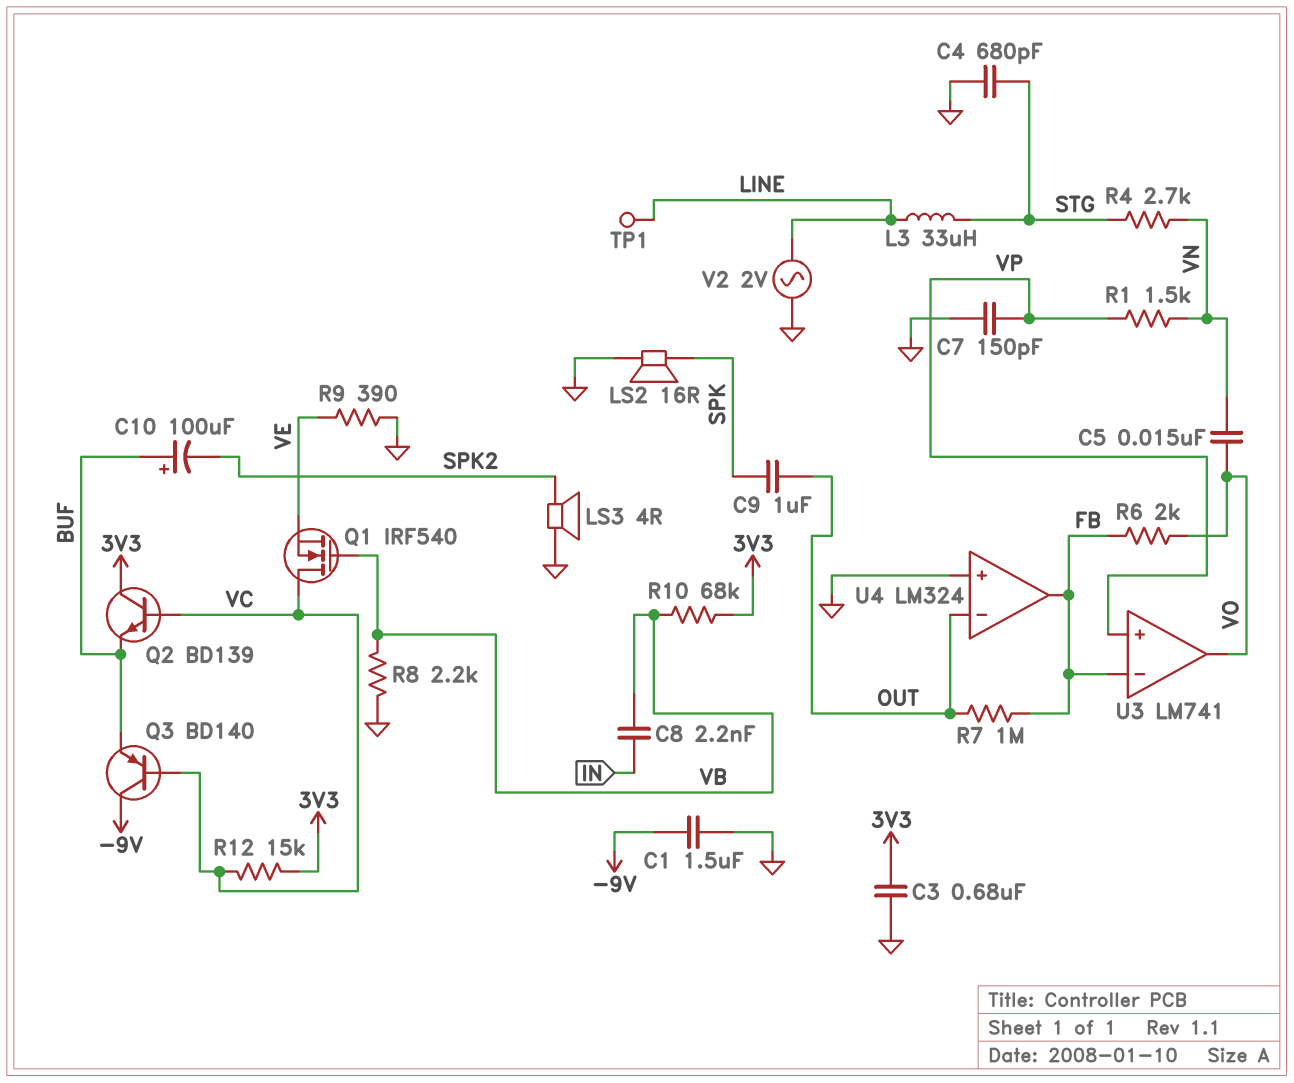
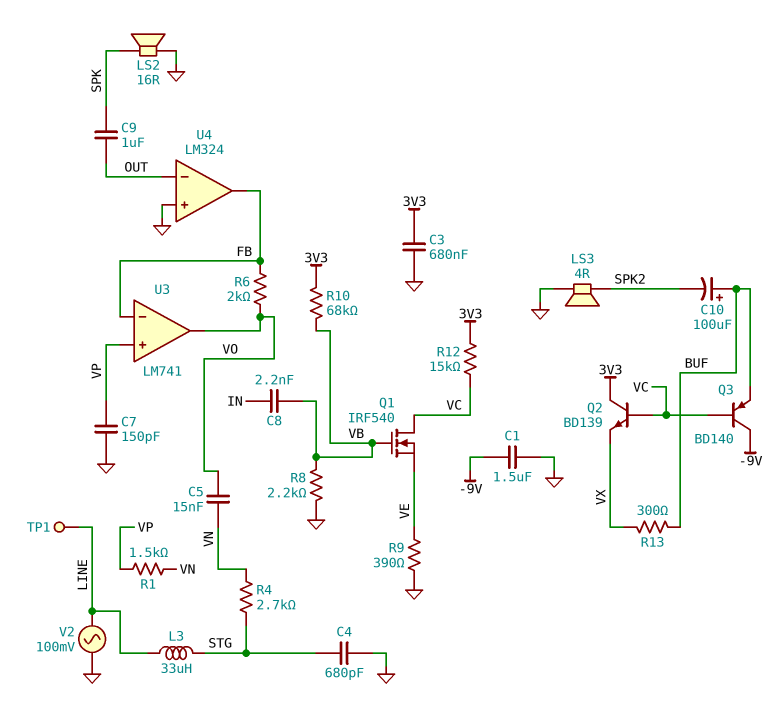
Q2: NPN BD139 (B VC, C 3V3, E BUF) -> NPN BD139 (B VC, C 3V3, E VX)
R7: 1M (FB, OUT) -> none
R13: none -> 300 (BUF, VX)
V2: AC 2V (GND, LINE) -> AC 100mV (GND, LINE)

